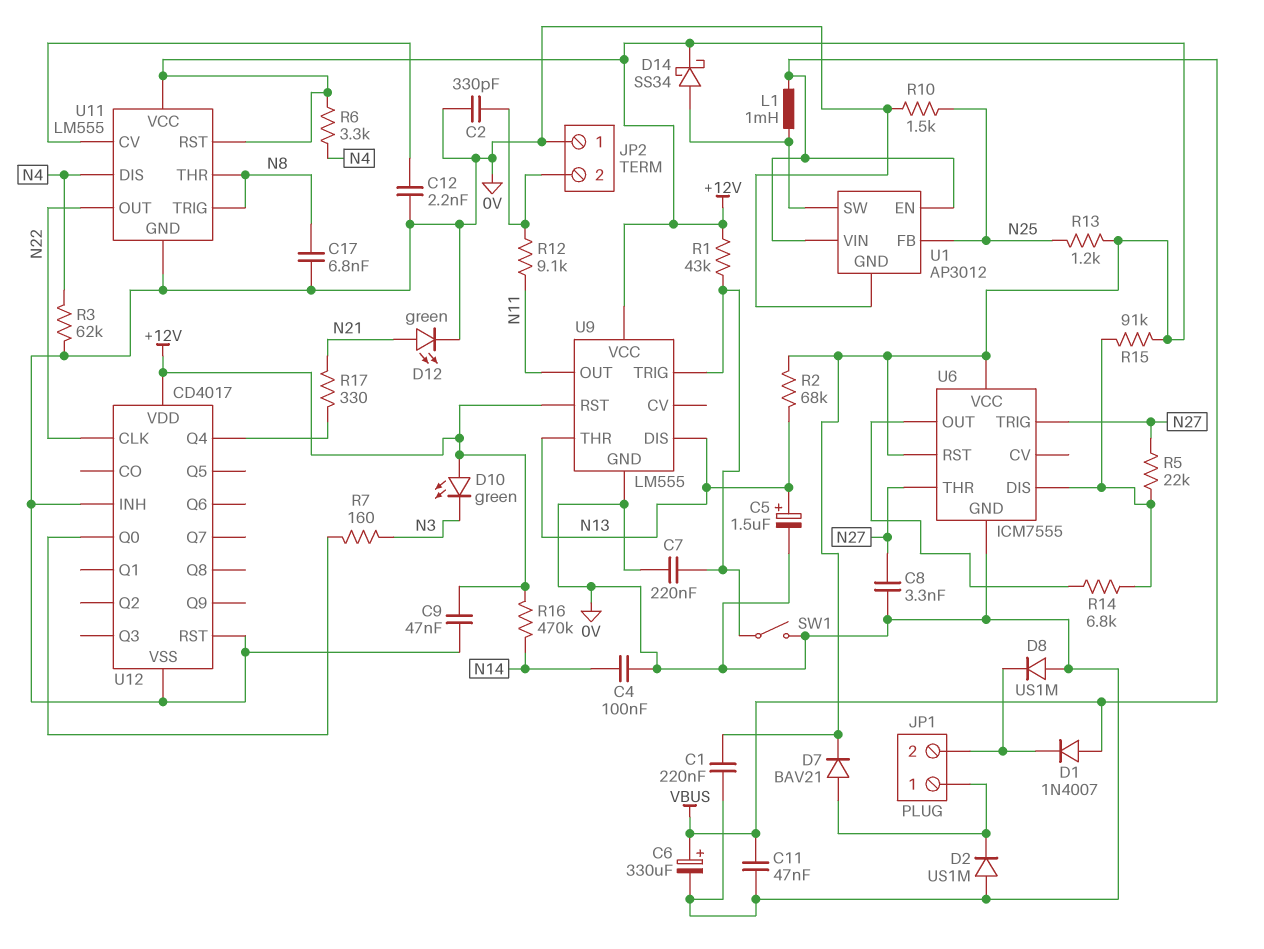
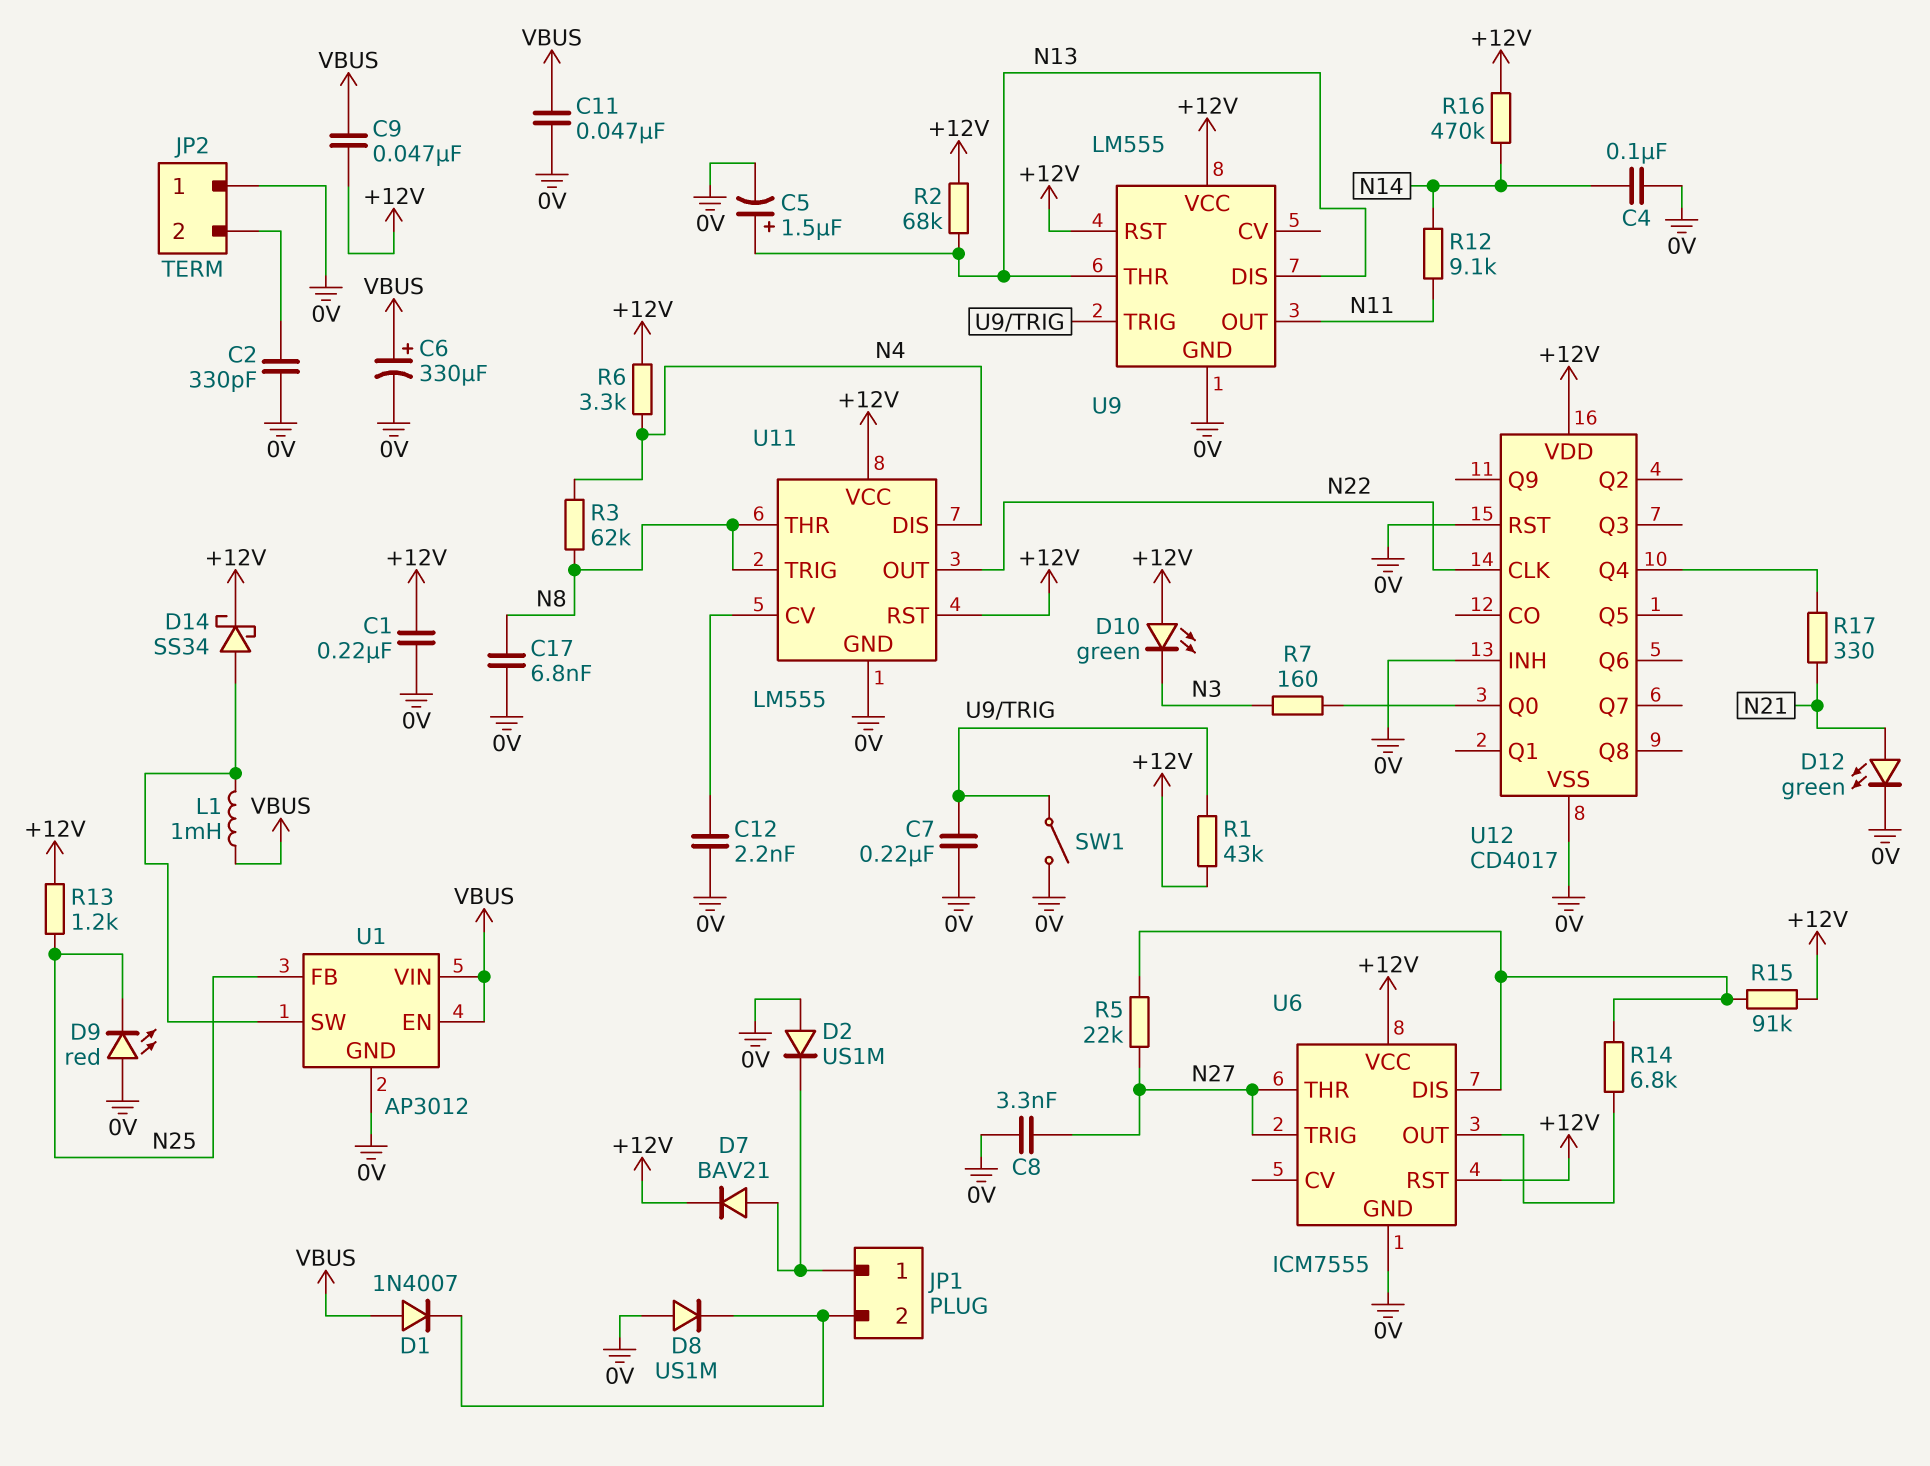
C9: 47nF (+12V, 0V) -> 47nF (+12V, VBUS)
D9: none -> LED red (A 0V, K N25)
R3: 62k (0V, N4) -> 62k (N4, N8)
R10: 1.5k (0V, N25) -> none
R12: 9.1k (JP2/2, N11) -> 9.1k (N11, N14)

